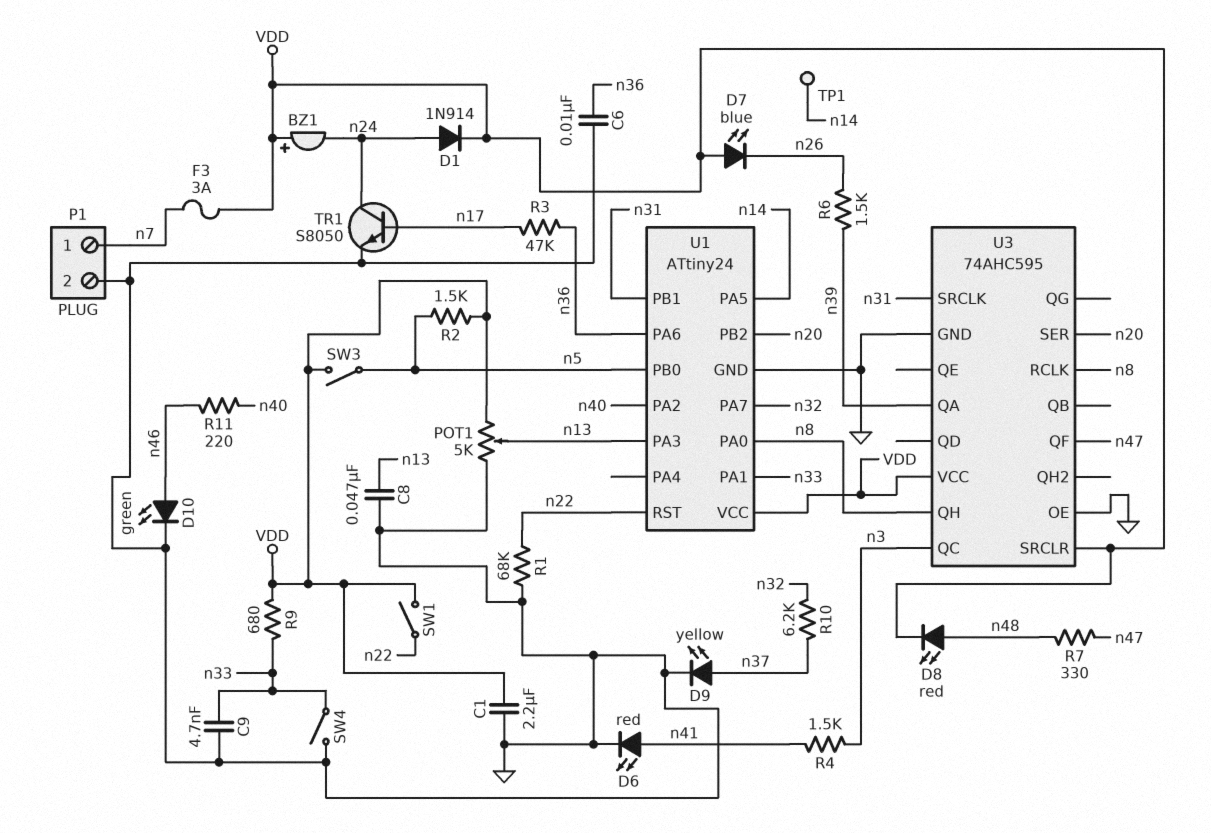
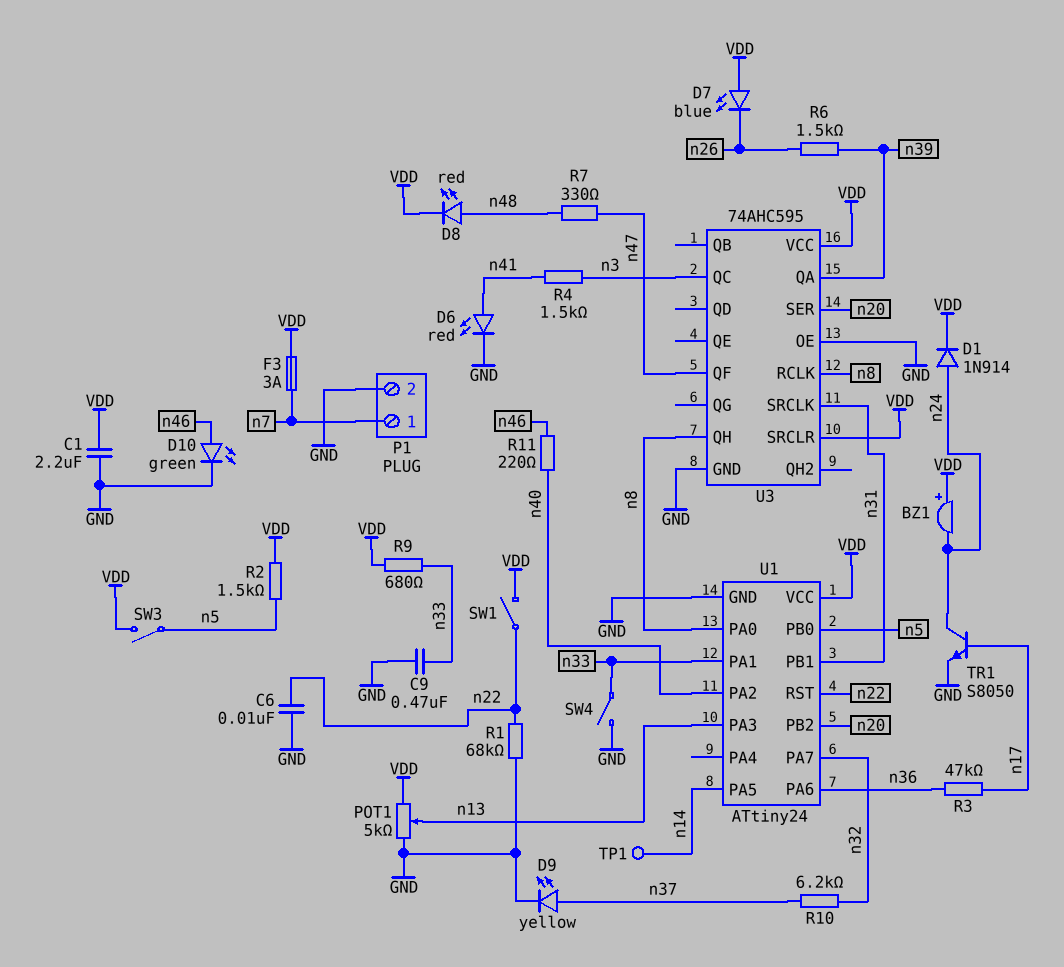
C6: 10nF (GND, n36) -> 10nF (GND, n22)
C8: 47nF (GND, n13) -> none
C9: 4.7nF (GND, n33) -> 470nF (GND, n33)

